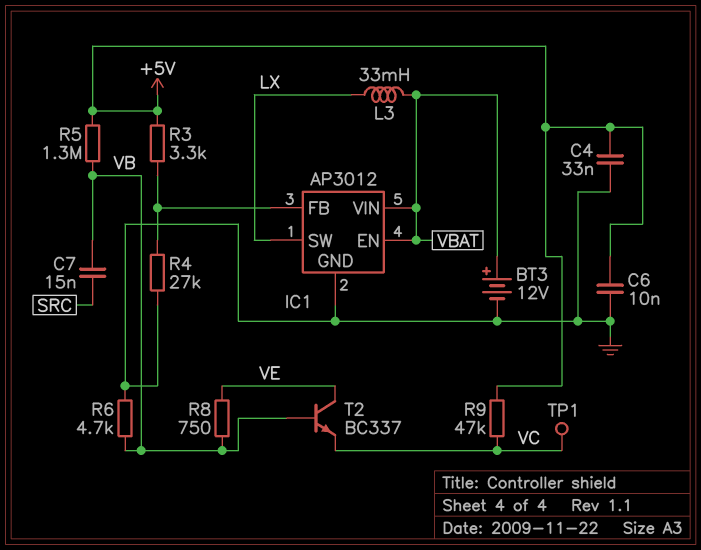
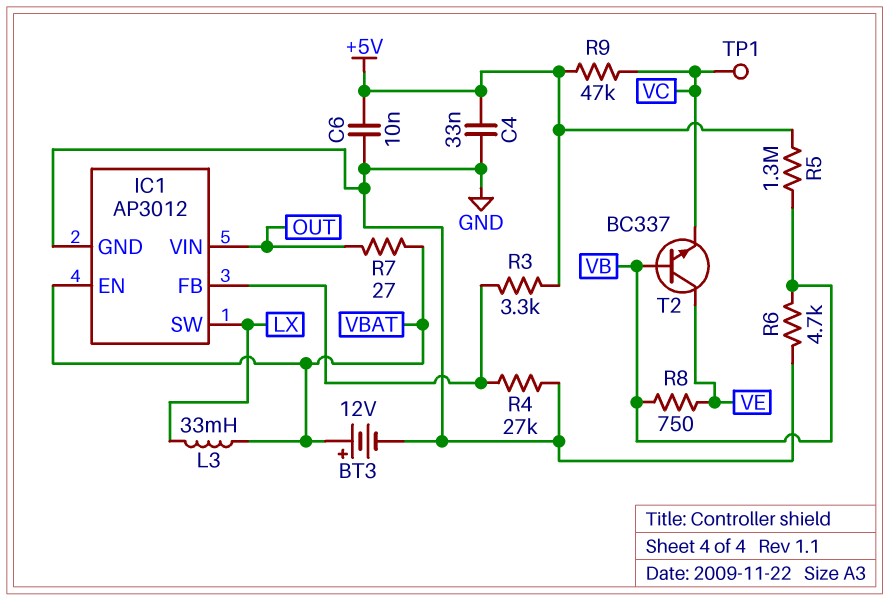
C7: 15nF (SRC, VB) -> none
IC1 pin VIN: VBAT -> OUT
R7: none -> 27 (OUT, VBAT)

